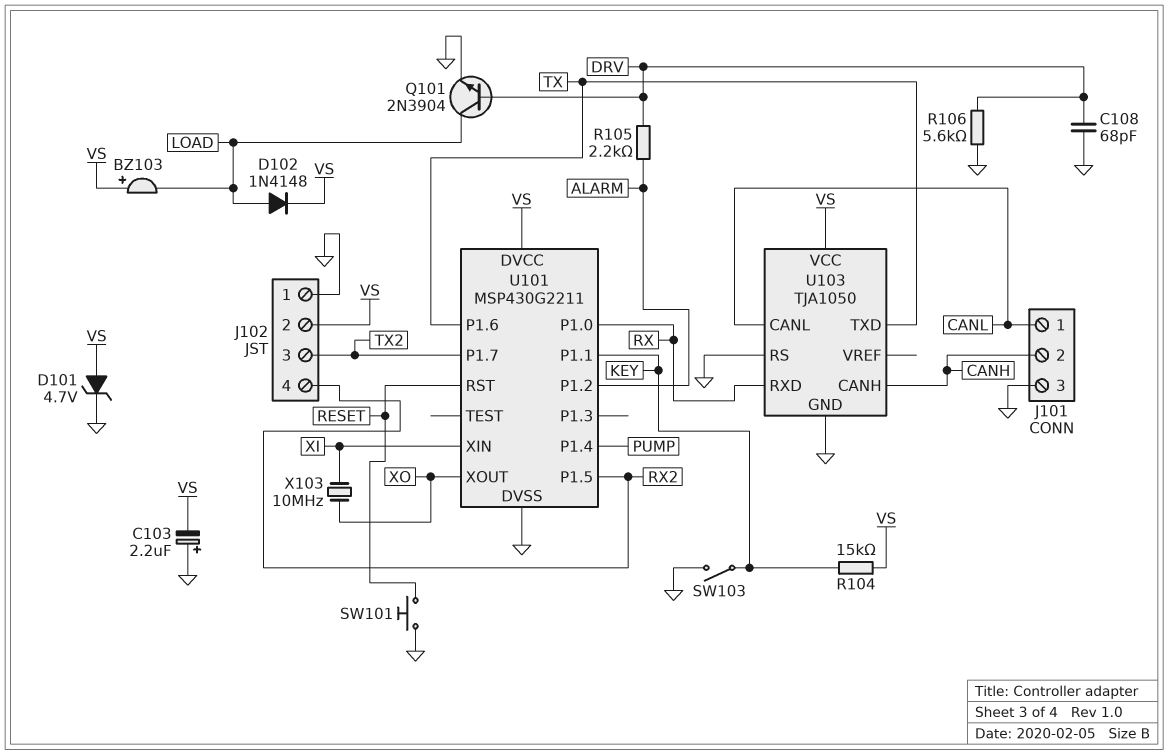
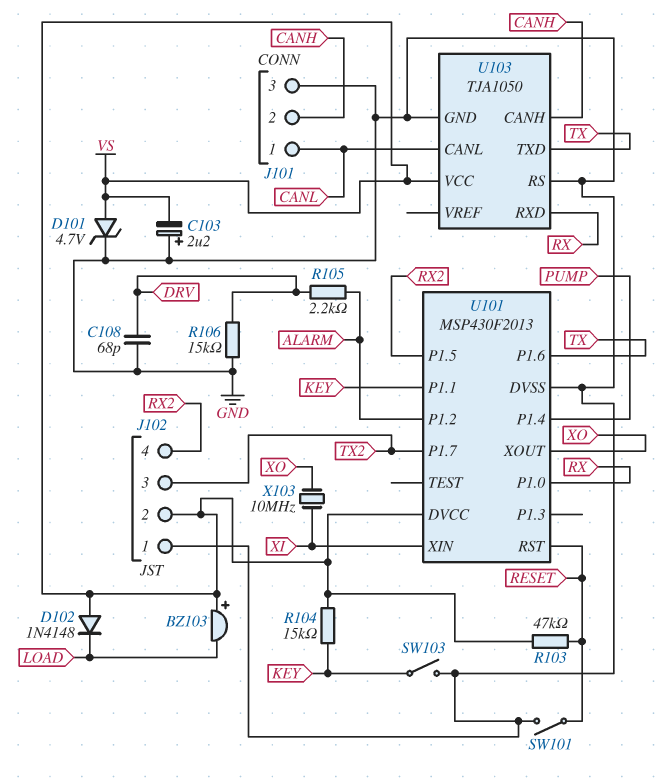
D102: diode 1N4148 (A LOAD, K VS) -> diode 1N4148 (A VS, K LOAD)
Q101: NPN 2N3904 (B DRV, C LOAD, E GND) -> none
R103: none -> 47k (RESET, VS)
R106: 5.6k (DRV, GND) -> 15k (DRV, GND)
SW101: button (GND, RESET) -> switch (GND, RESET)
U101: MSP430G2211 -> MSP430F2013

